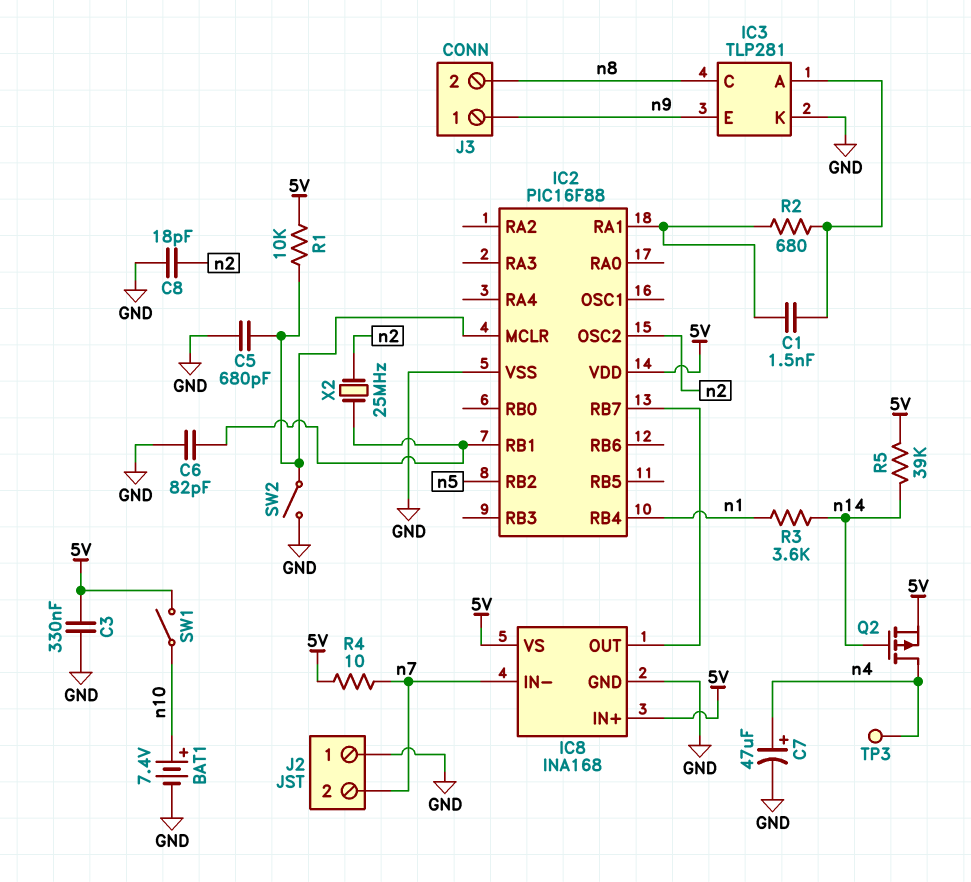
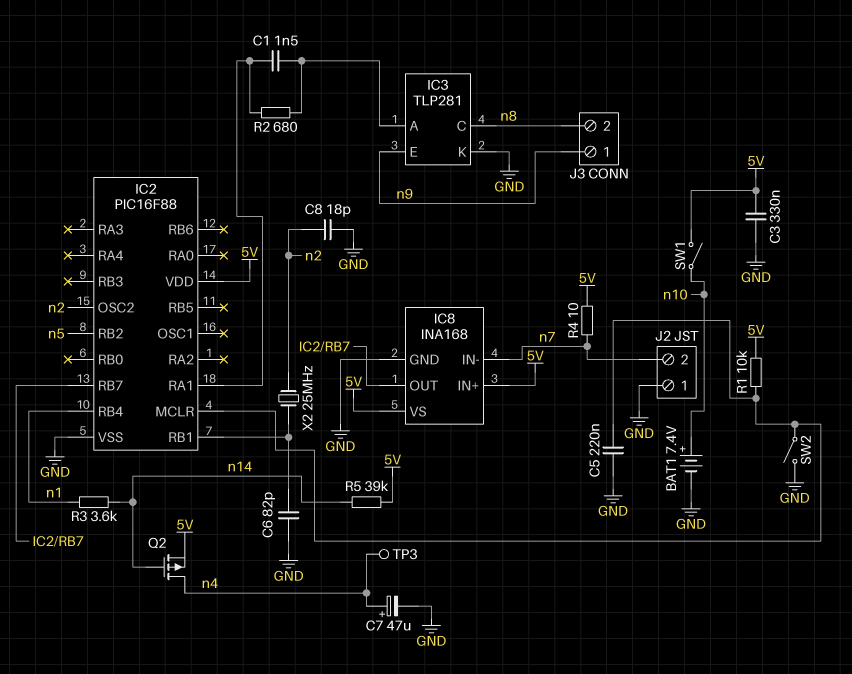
C5: 680pF (GND, IC2/MCLR) -> 220nF (GND, IC2/MCLR)

